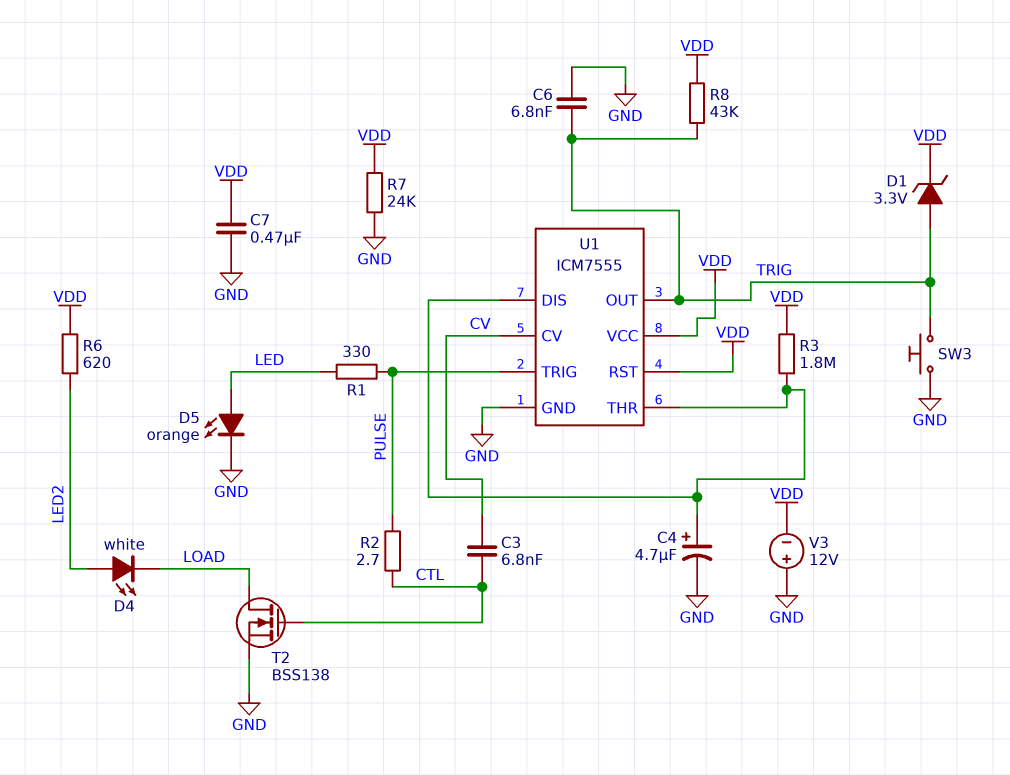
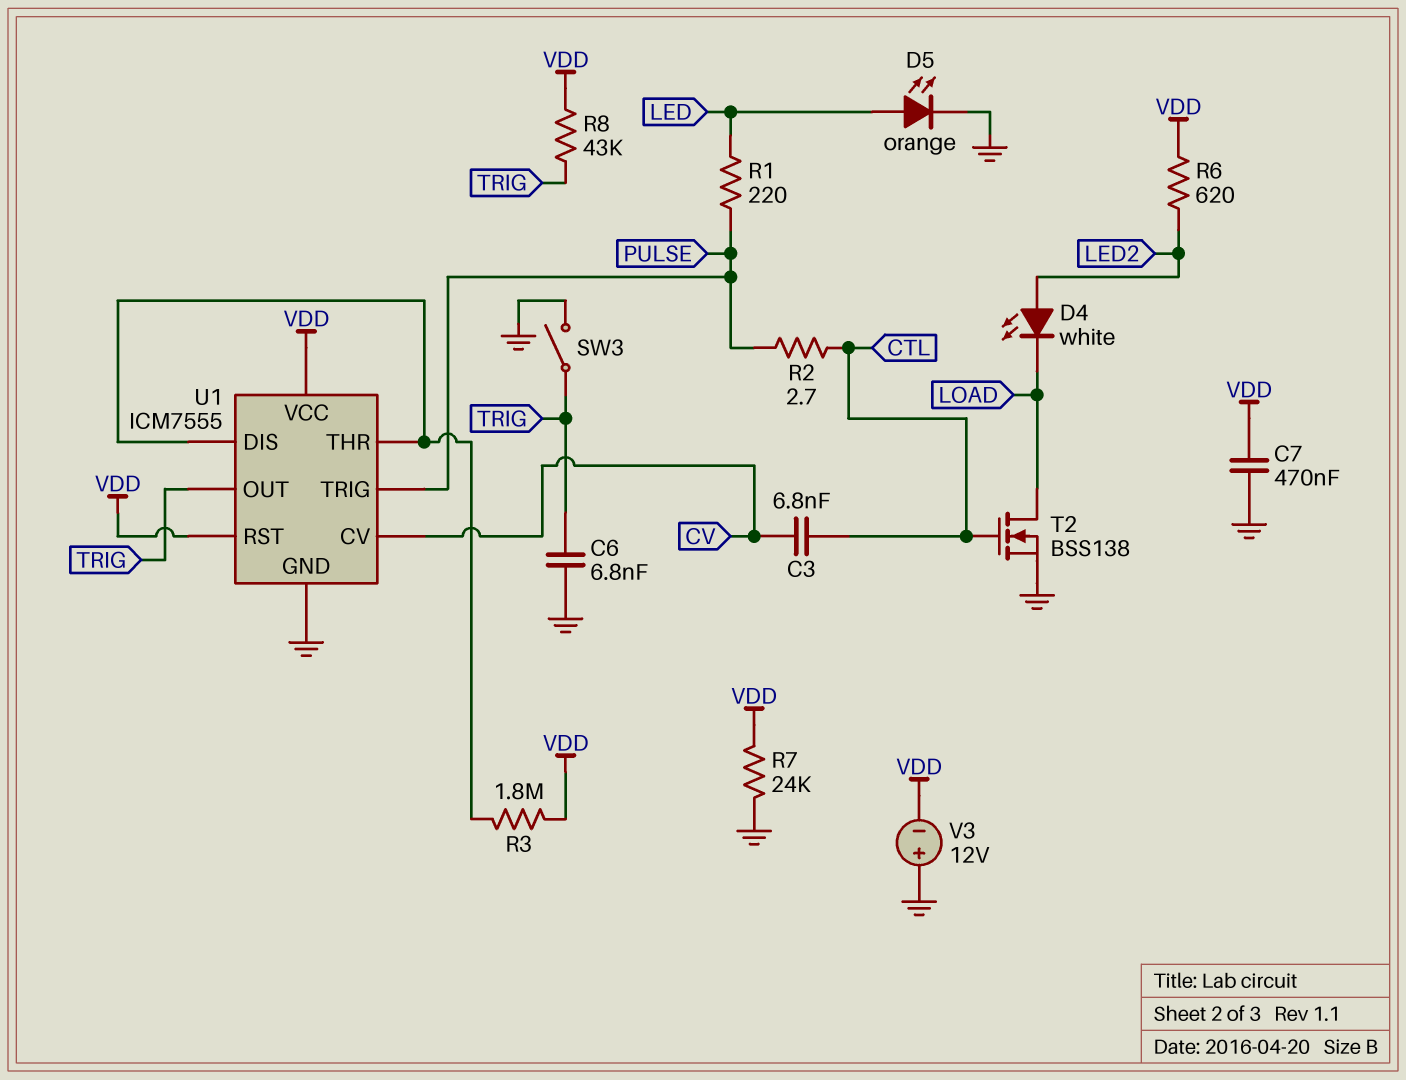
C4: 4.7uF (plus U1/DIS, minus GND) -> none
D1: zener 3.3V (A TRIG, K VDD) -> none
R1: 330 (LED, PULSE) -> 220 (LED, PULSE)
SW3: button (GND, TRIG) -> switch (GND, TRIG)

